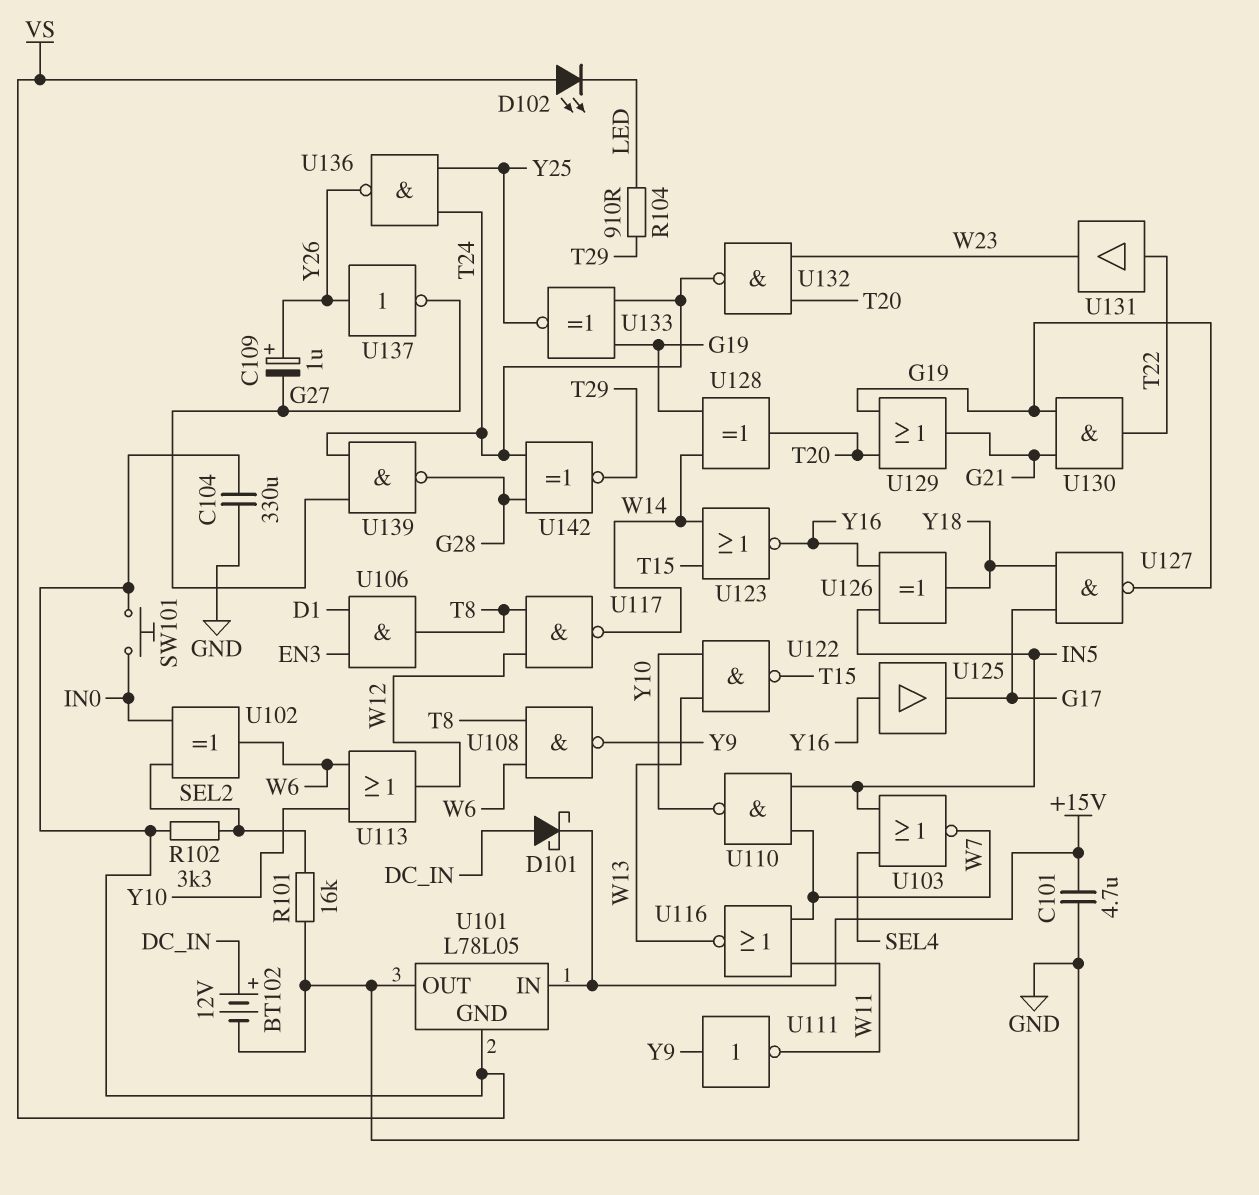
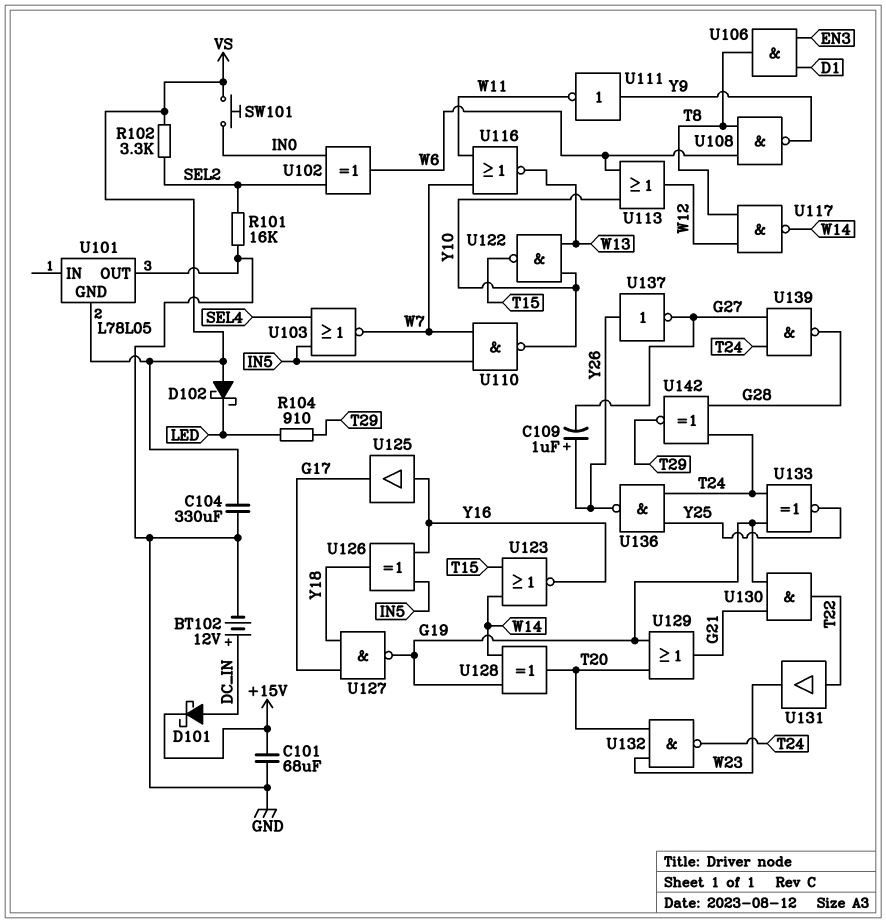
C101: 4.7uF (+15V, GND) -> 68uF (+15V, GND)
D102: LED (A VS, K LED) -> schottky (A VS, K LED)
U101 pin IN: +15V -> none

